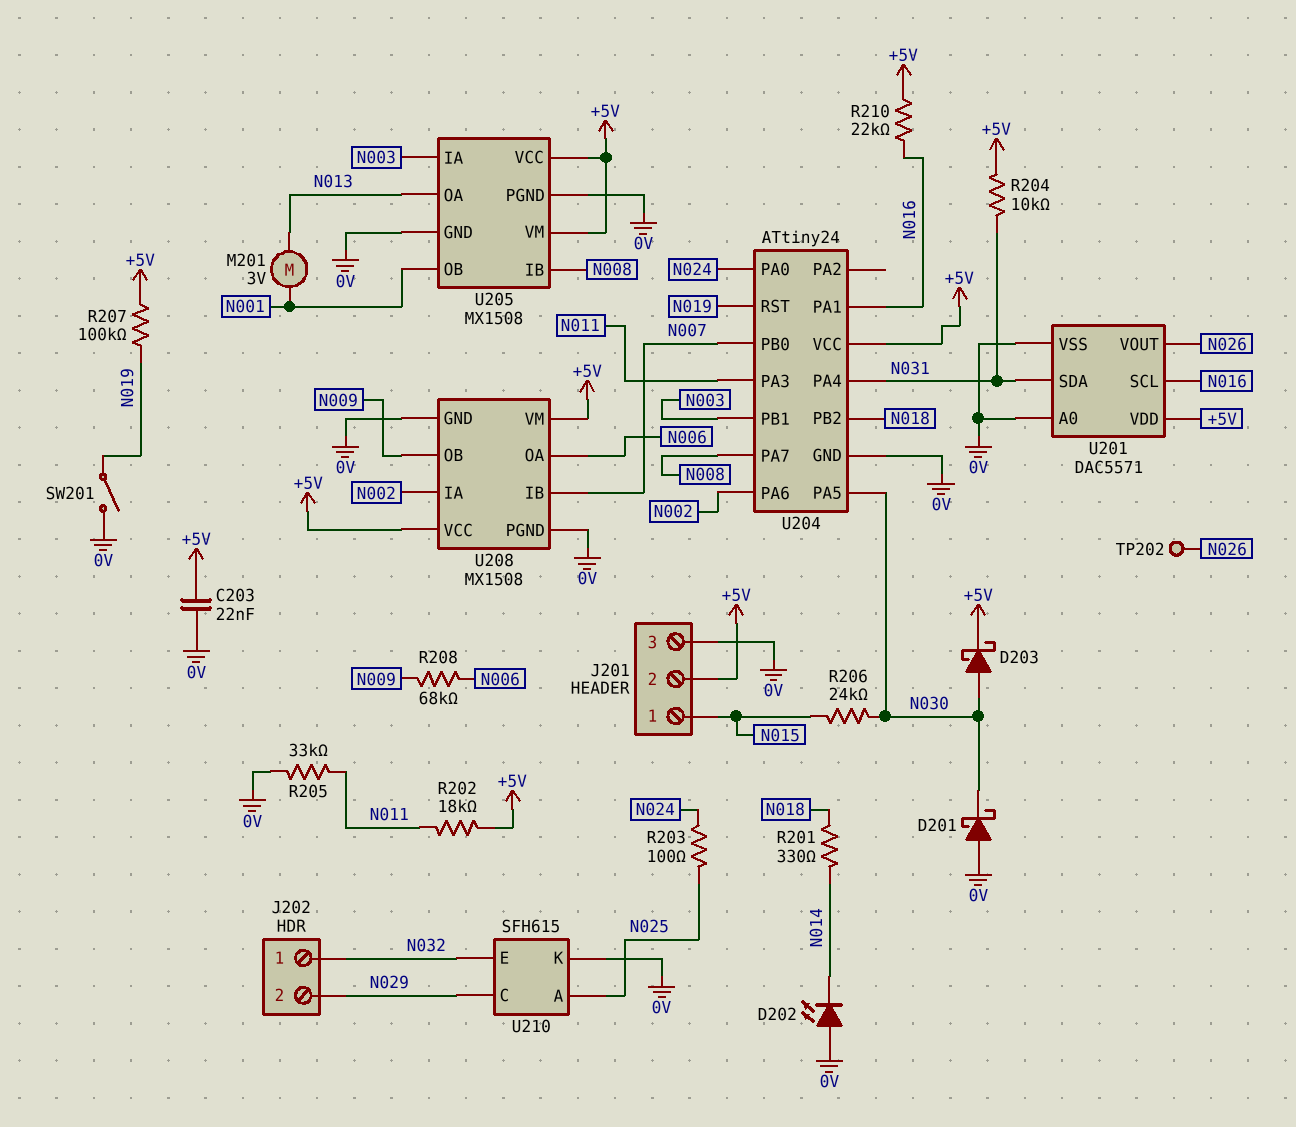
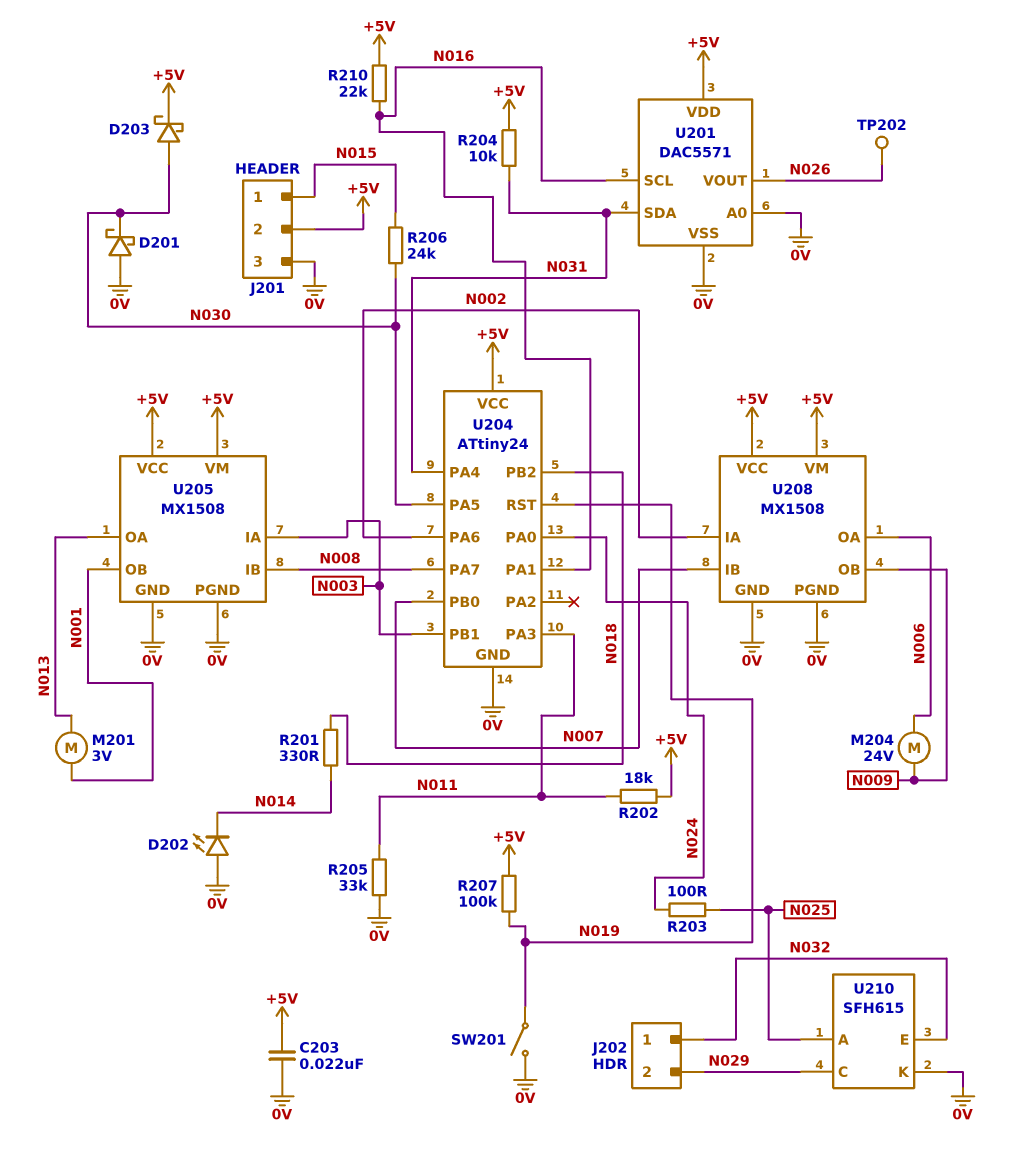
M204: none -> motor 24V (N006, N009)
R208: 68k (N006, N009) -> none

